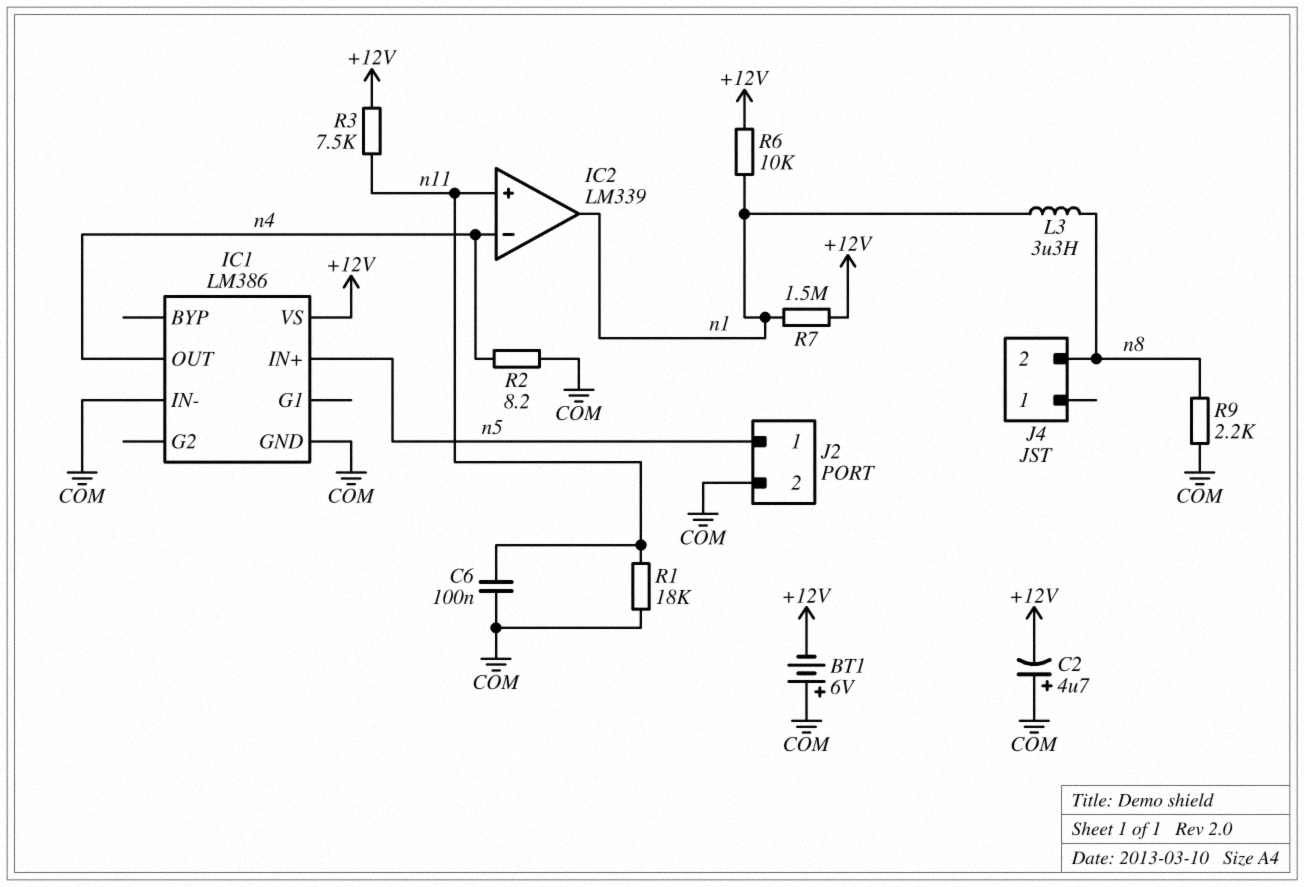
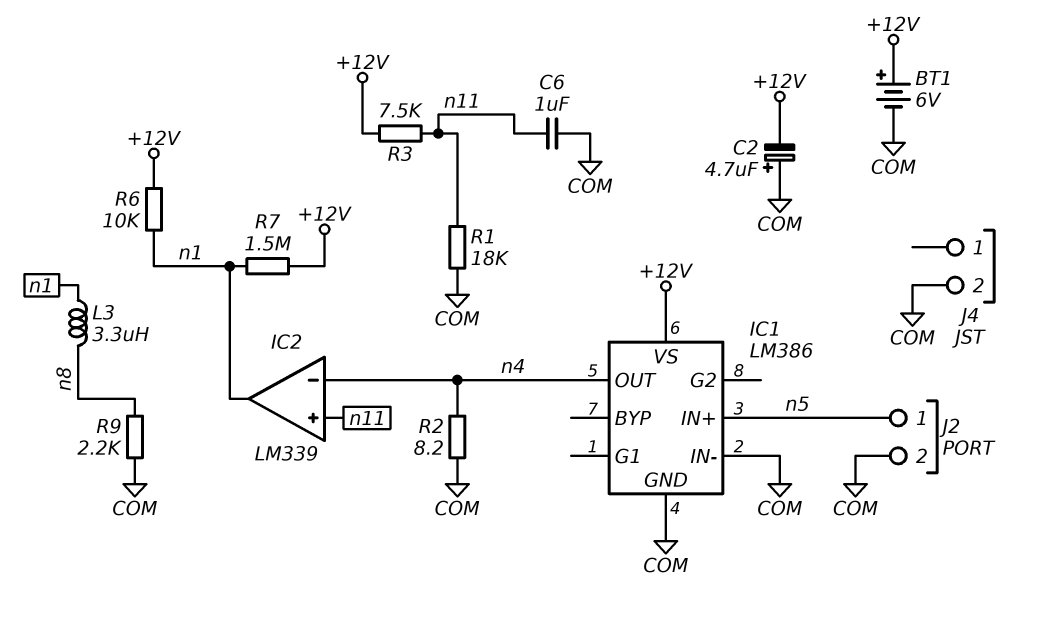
BT1: 6V (plus COM, minus +12V) -> 6V (plus +12V, minus COM)
C6: 100nF (COM, n11) -> 1uF (COM, n11)
J4 pin 2: n8 -> COM

